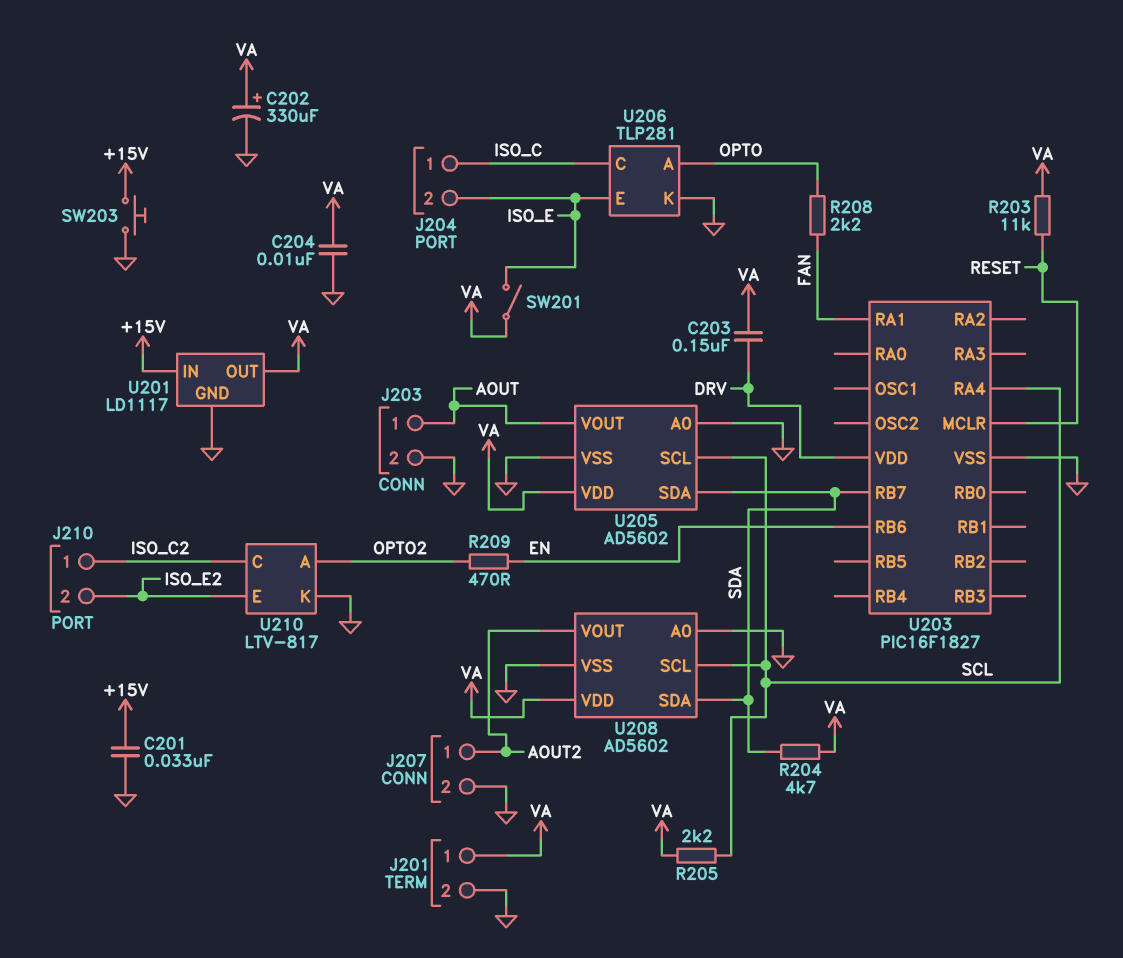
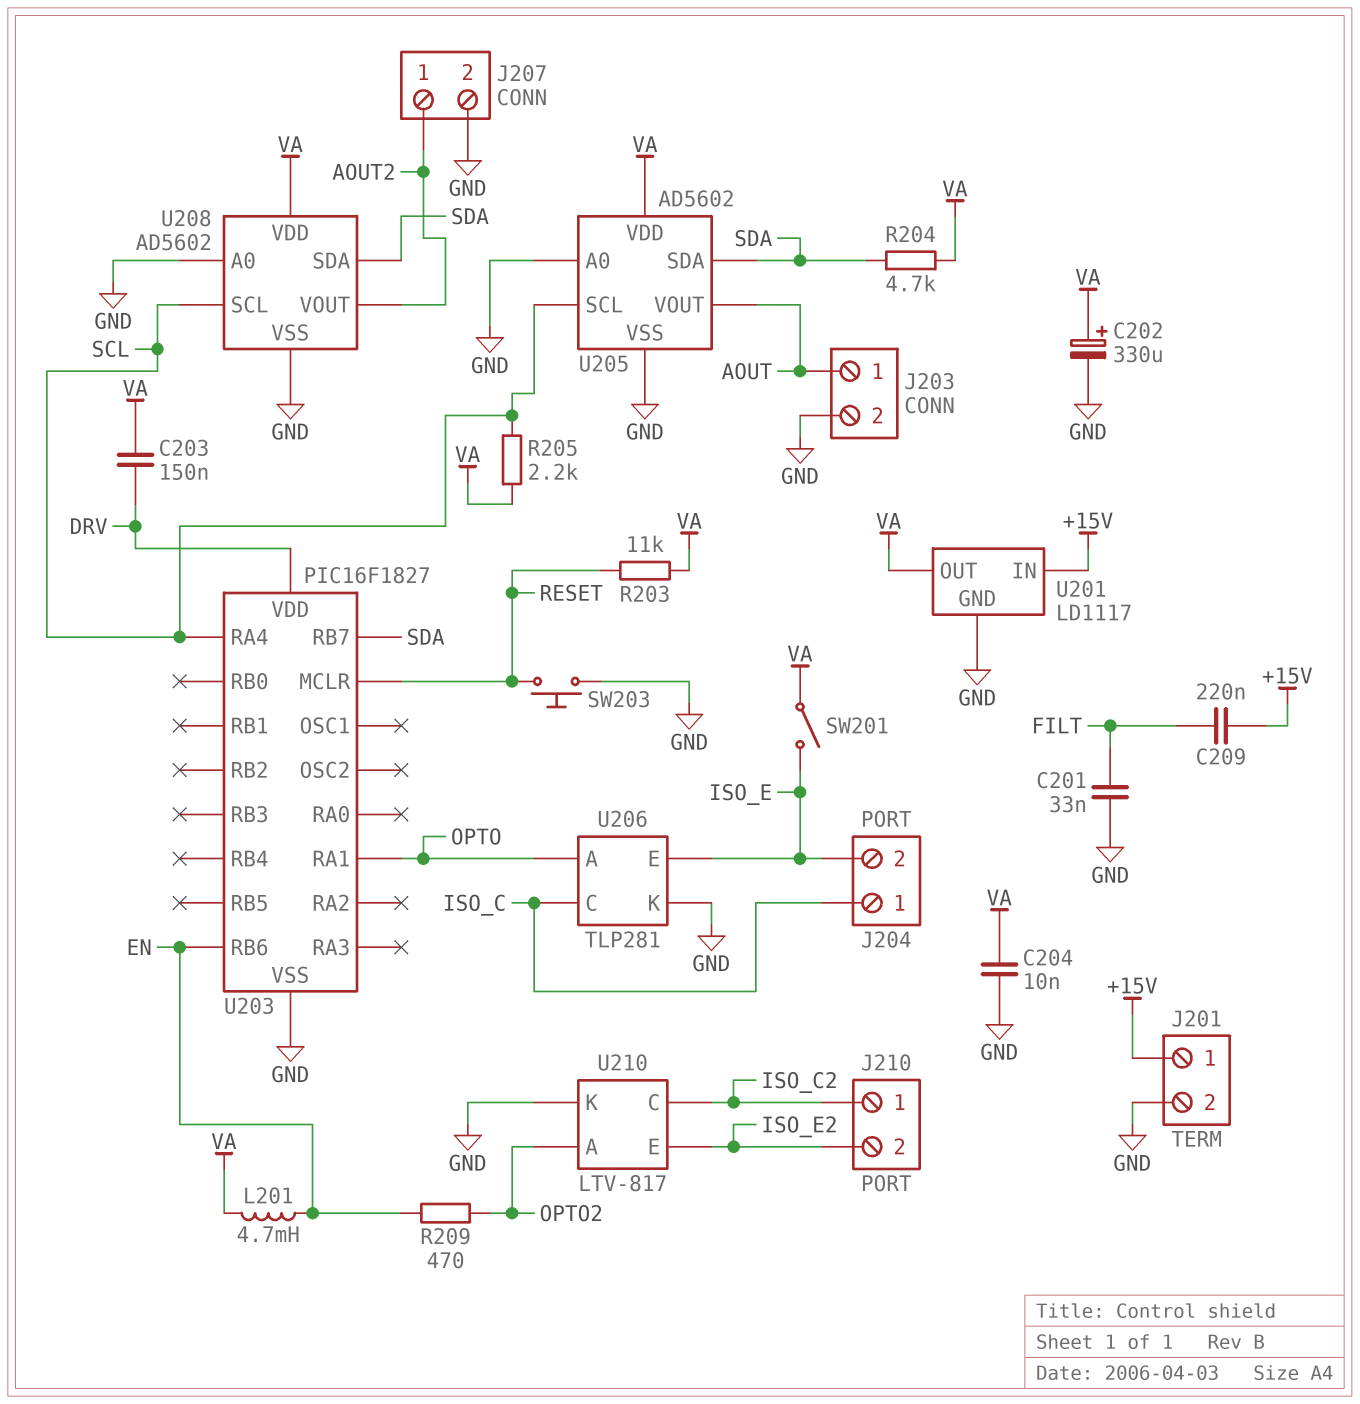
C201: 33nF (+15V, GND) -> 33nF (FILT, GND)
C209: none -> 220nF (+15V, FILT)
J201 pin 1: VA -> +15V
L201: none -> 4.7mH (EN, VA)
R208: 2.2k (FAN, OPTO) -> none
SW203: button (+15V, GND) -> button (GND, RESET)
U203 pin RA1: FAN -> OPTO

